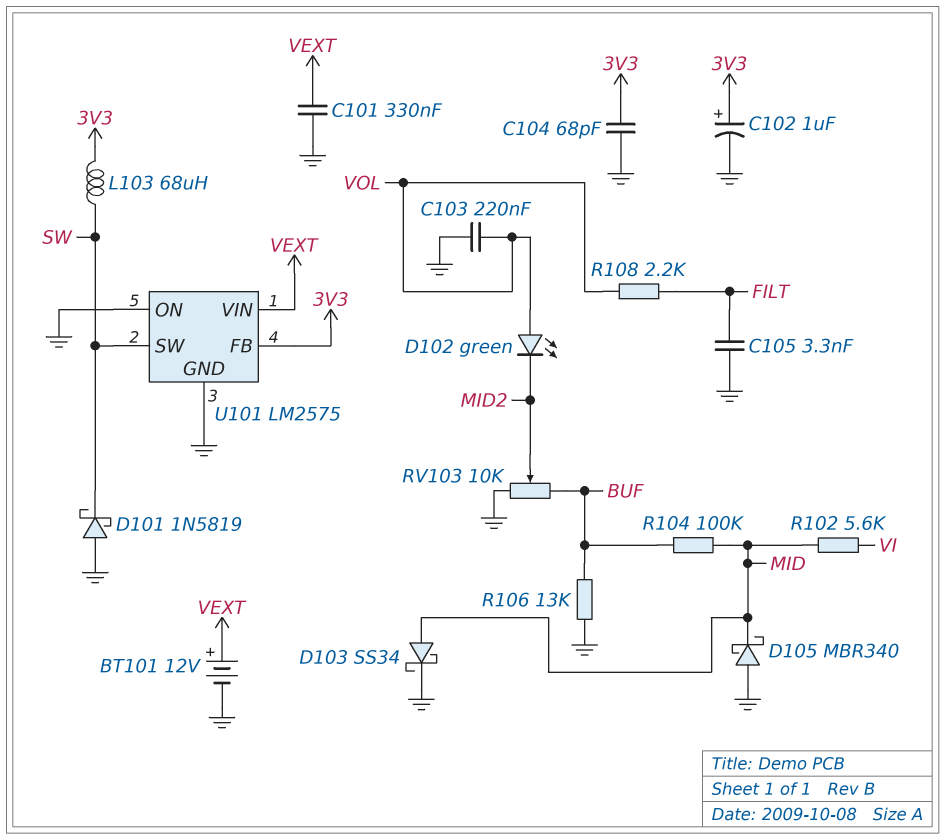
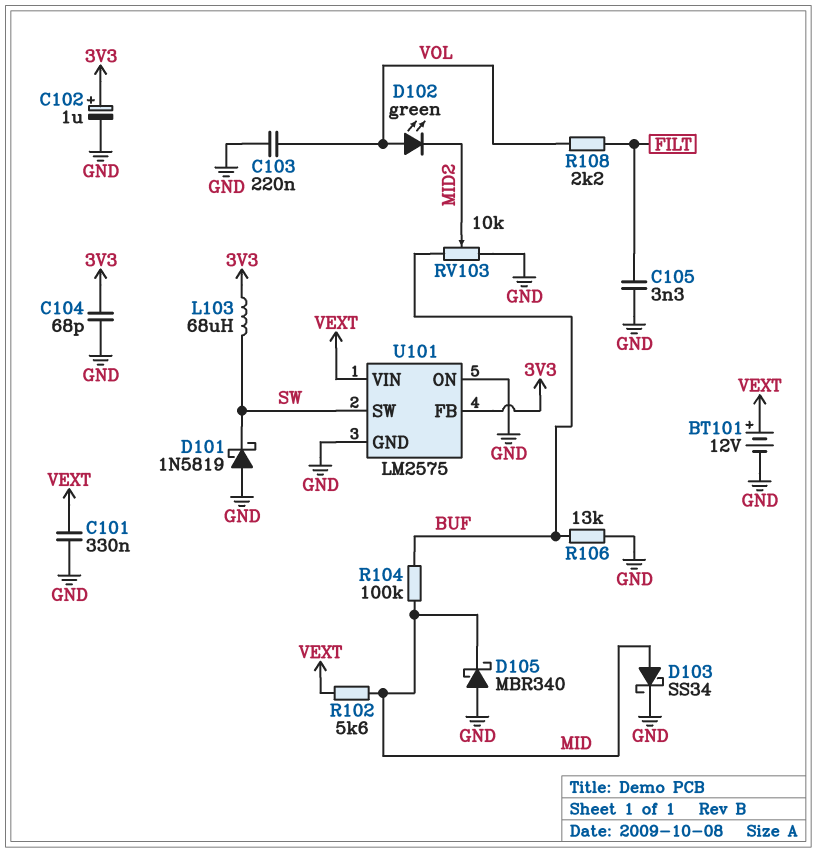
R102: 5.6k (MID, VI) -> 5.6k (MID, VEXT)

